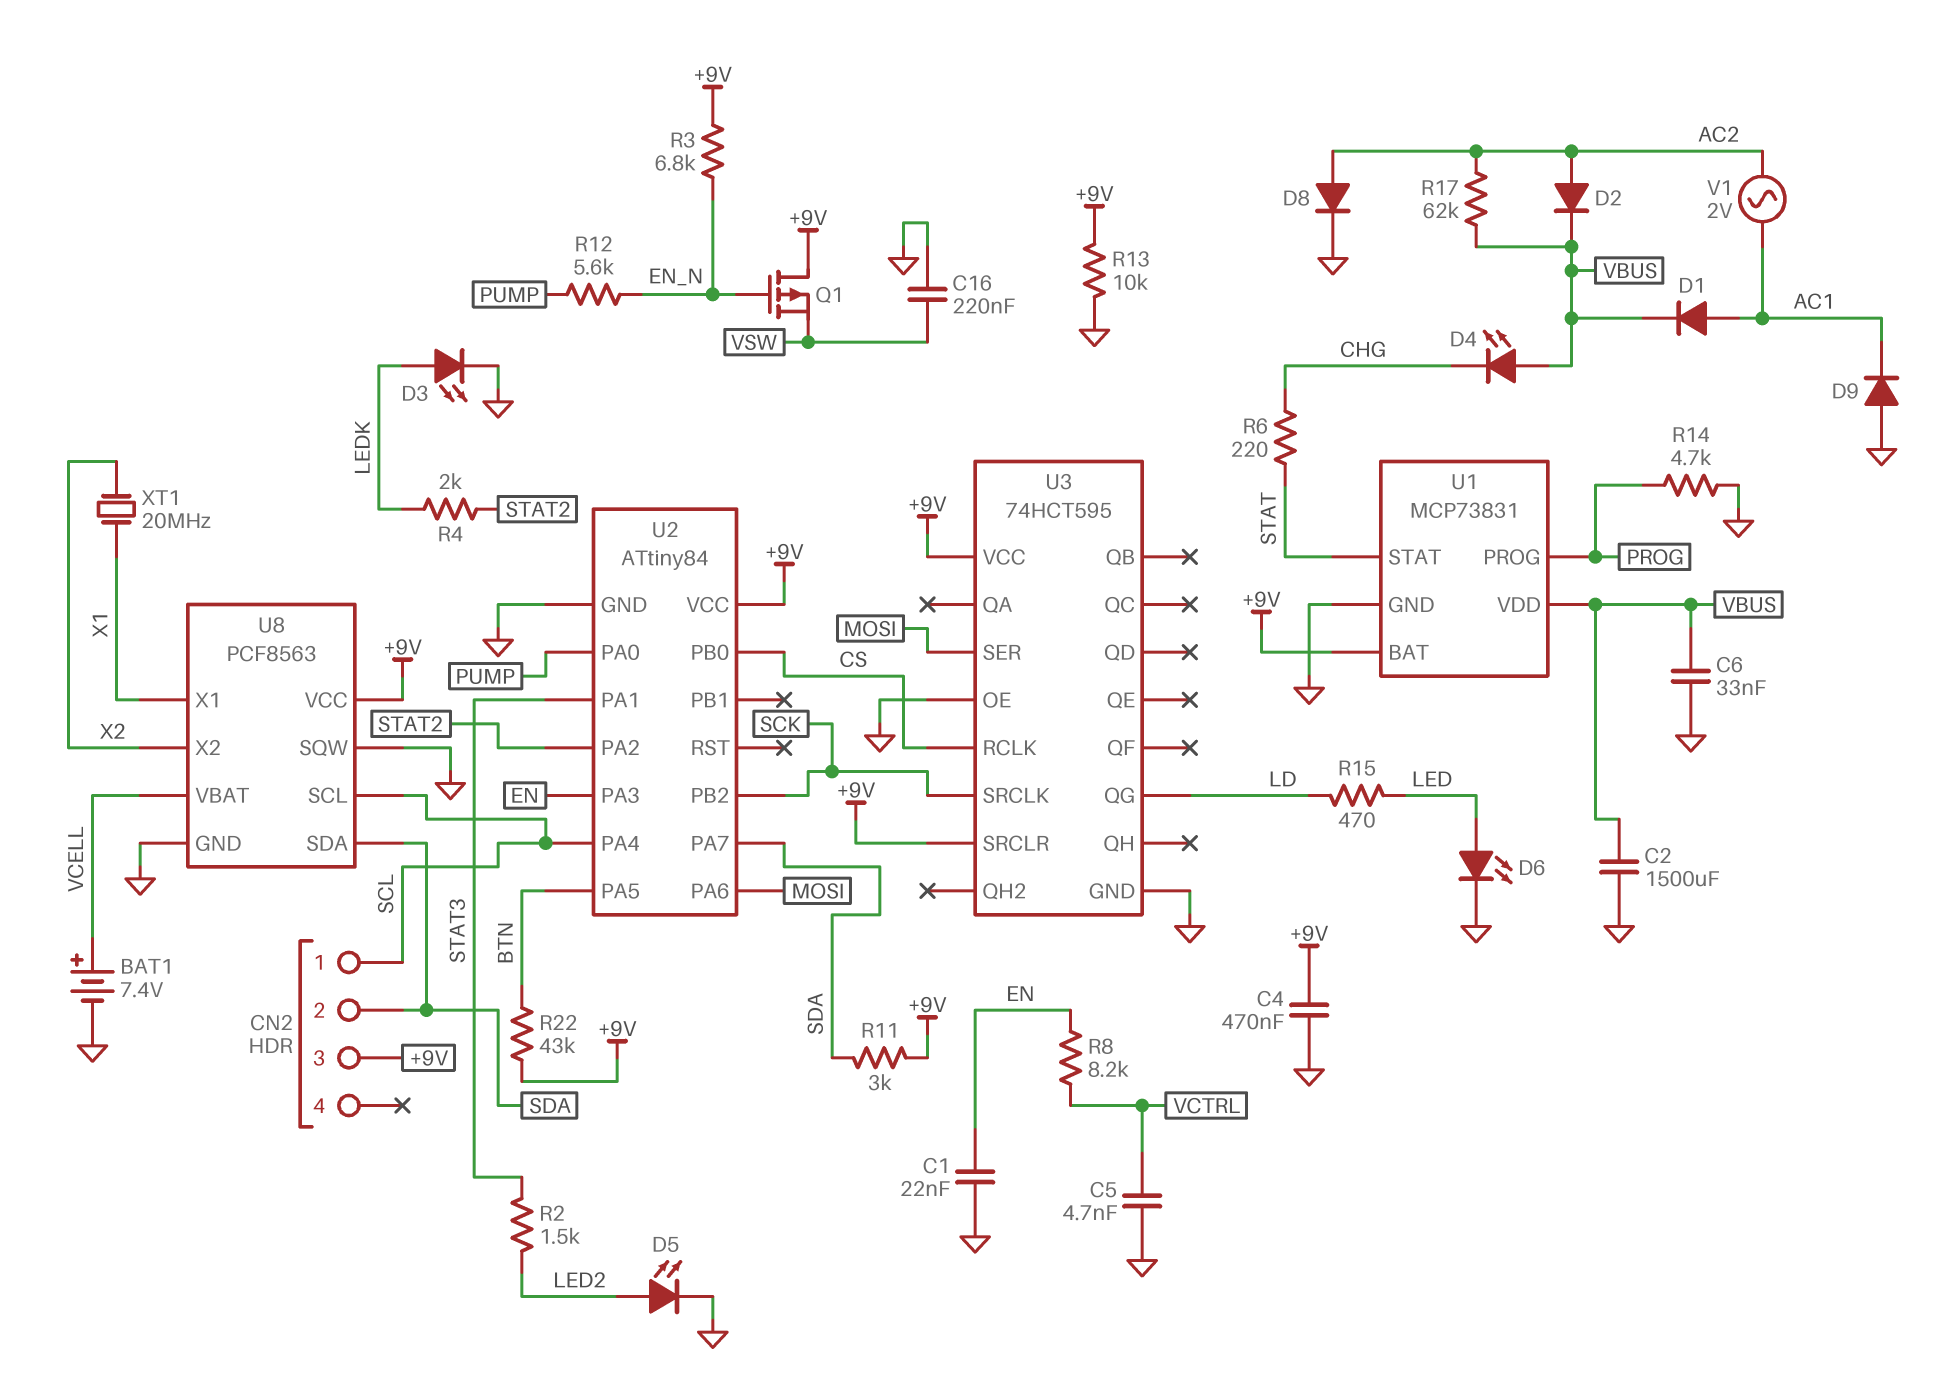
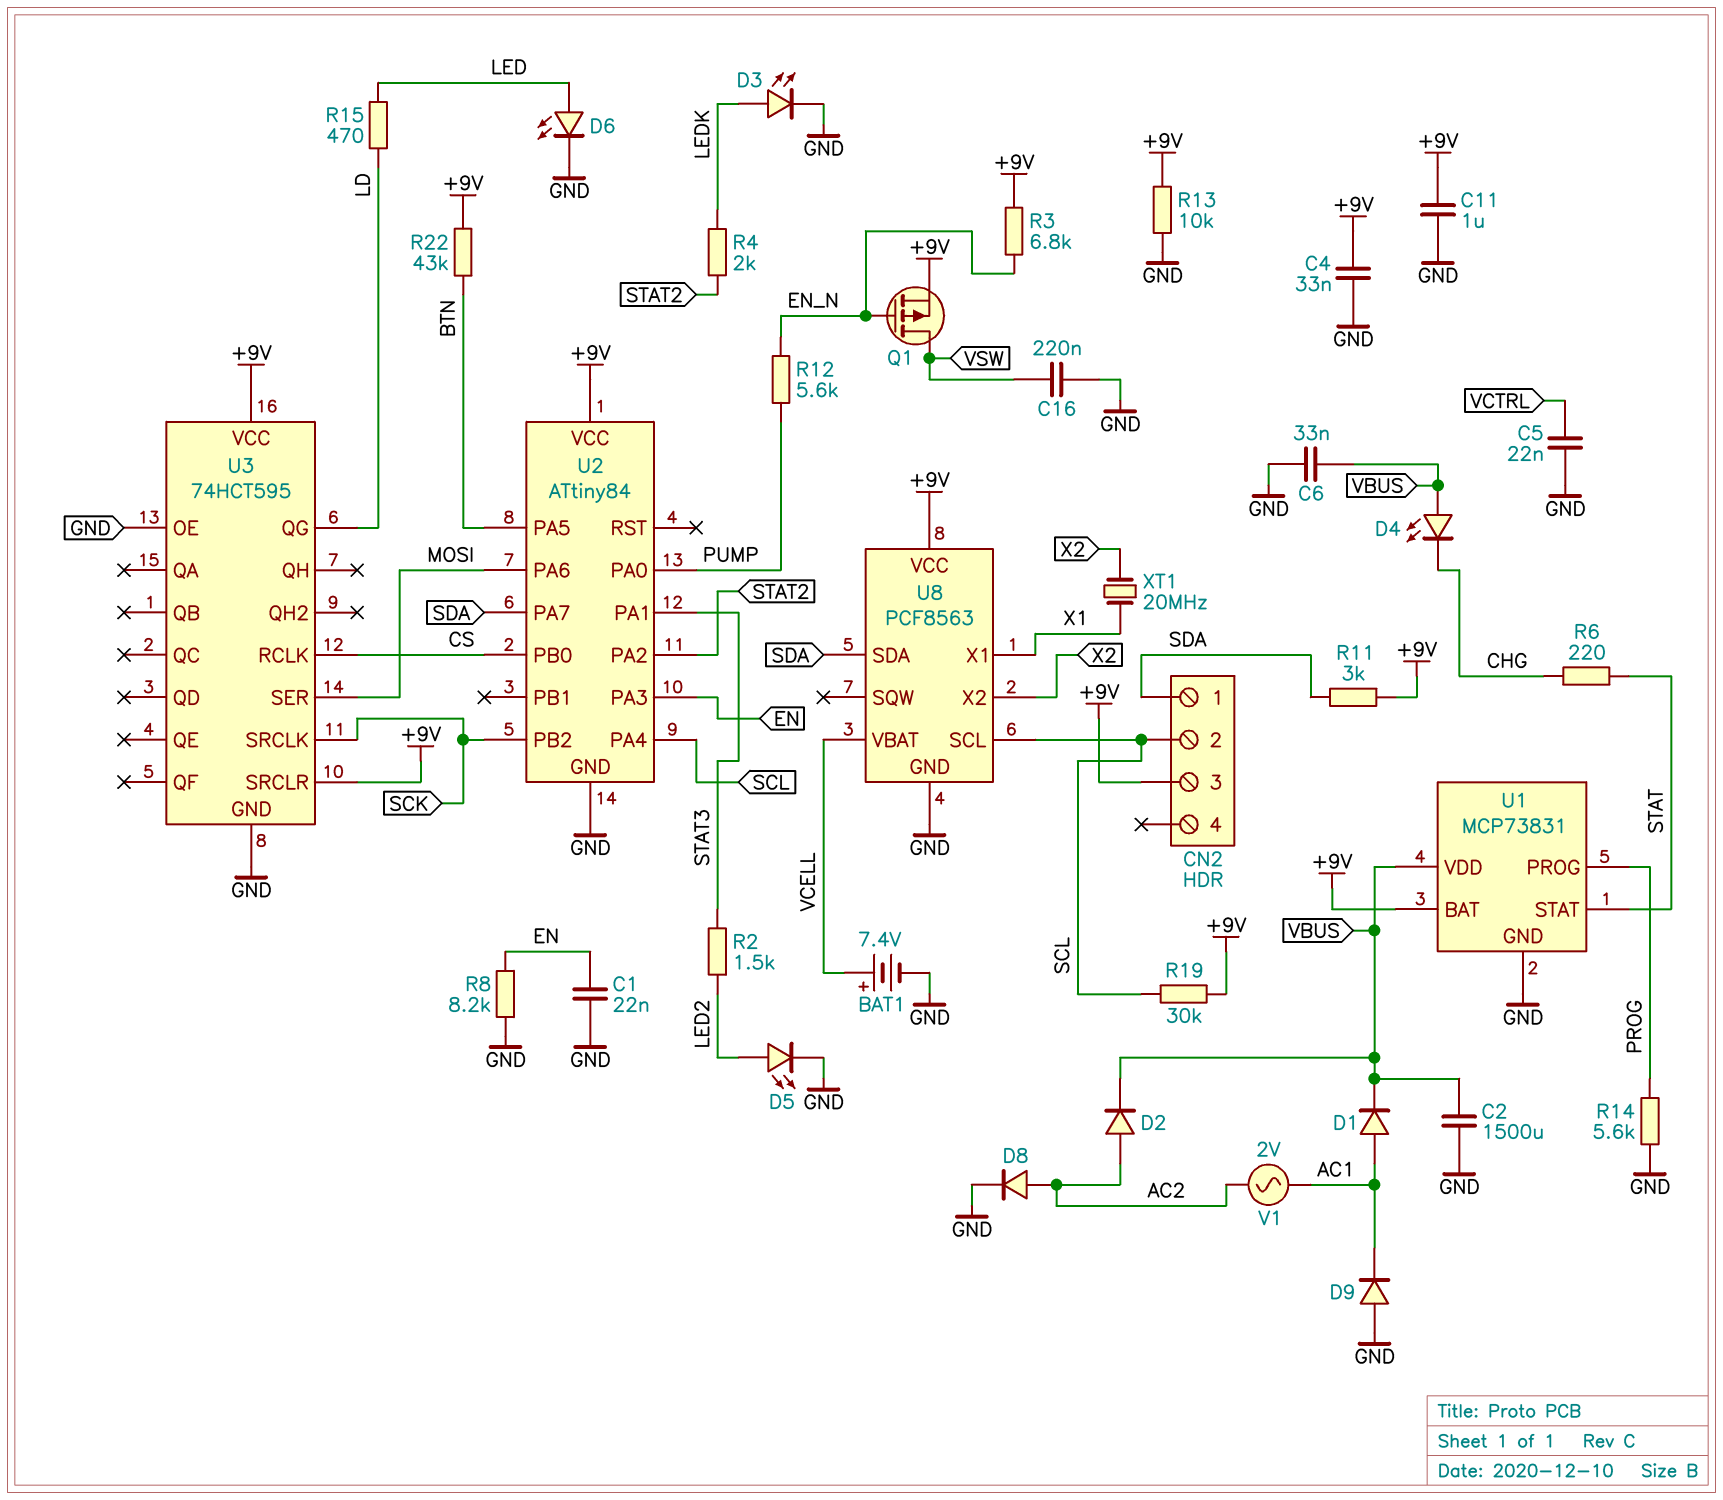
C4: 470nF (+9V, GND) -> 33nF (+9V, GND)
C5: 4.7nF (GND, VCTRL) -> 22nF (GND, VCTRL)
C11: none -> 1uF (+9V, GND)
CN2 pin 1: SCL -> SDA
CN2 pin 2: SDA -> SCL
Q1: PMOS (G EN_N, D +9V, S VSW) -> PMOS (G EN_N, D VSW, S +9V)
R8: 8.2k (EN, VCTRL) -> 8.2k (EN, GND)
R14: 4.7k (GND, PROG) -> 5.6k (GND, PROG)
R17: 62k (AC2, VBUS) -> none
R19: none -> 30k (+9V, SCL)
U8 pin SQW: GND -> none

